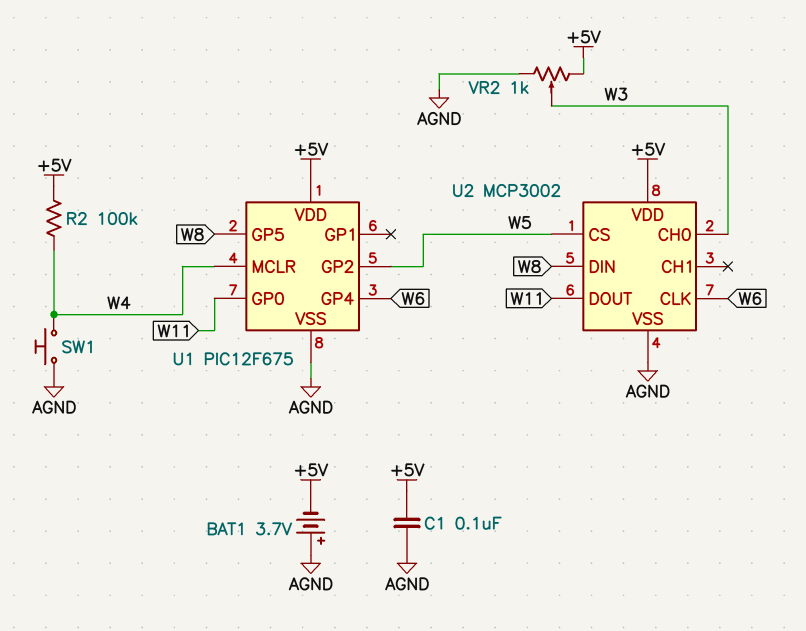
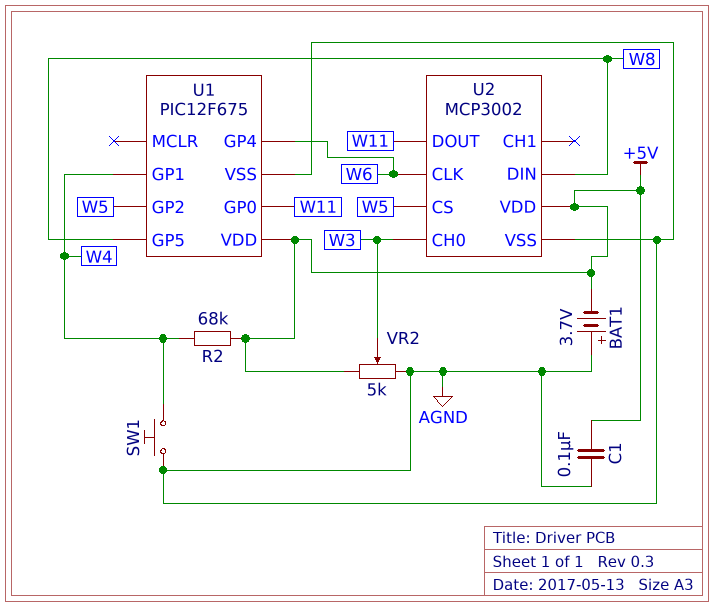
R2: 100k (+5V, W4) -> 68k (+5V, W4)
U1 pin GP1: none -> W4
U1 pin MCLR: W4 -> none
VR2: 1k (+5V, AGND, wiper W3) -> 5k (+5V, AGND, wiper W3)

